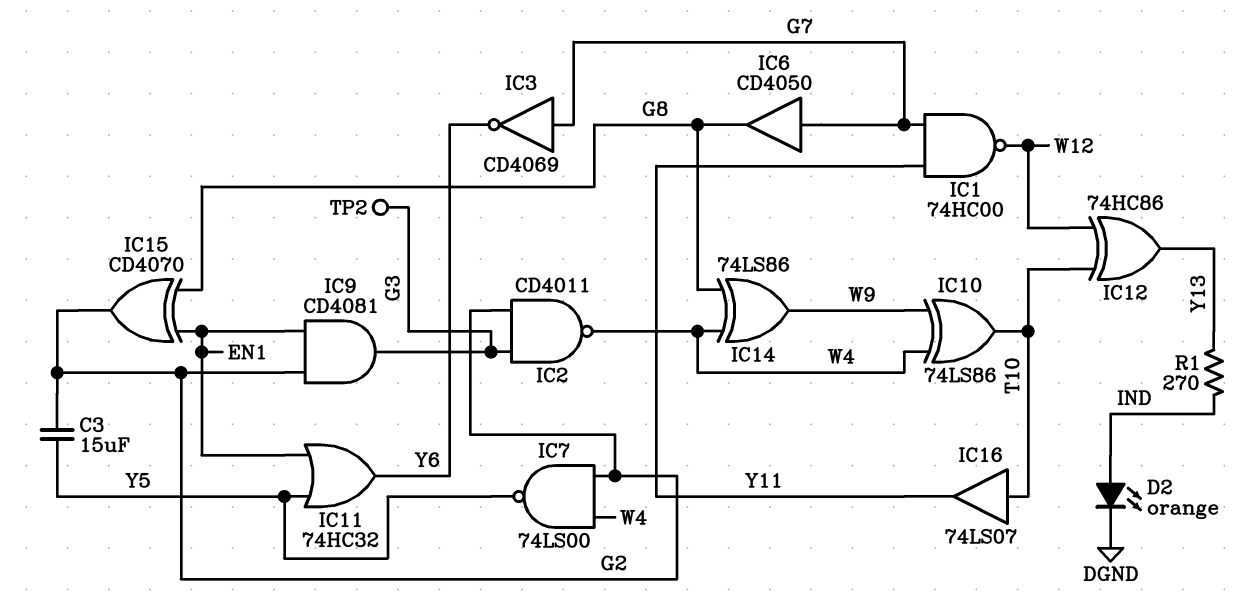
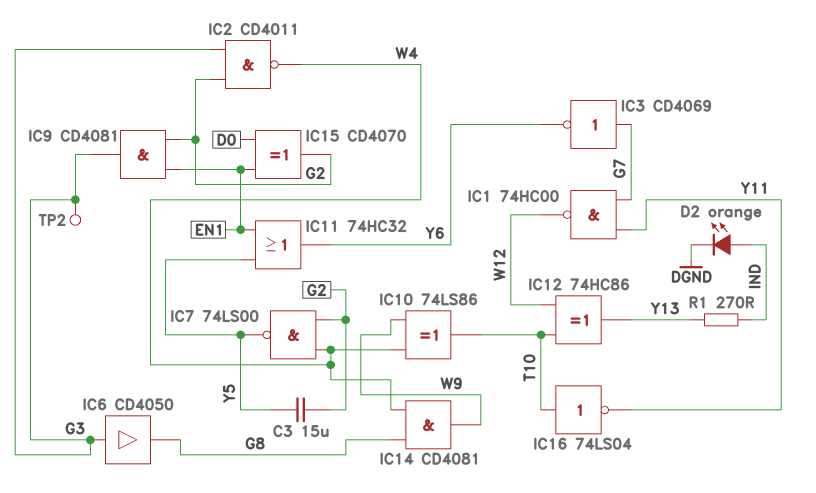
IC6: buffer CD4050 (in G7, out G8) -> buffer CD4050 (in G3, out G8)
IC14: XOR 74LS86 (in G8, in W4, out W9) -> AND CD4081 (in G8, in W4, out W9)
IC15: XOR CD4070 (in EN1, in G8, out G2) -> XOR CD4070 (in D0, in EN1, out G2)
IC16: buffer 74LS07 (in T10, out Y11) -> NOT 74LS04 (in T10, out Y11)

